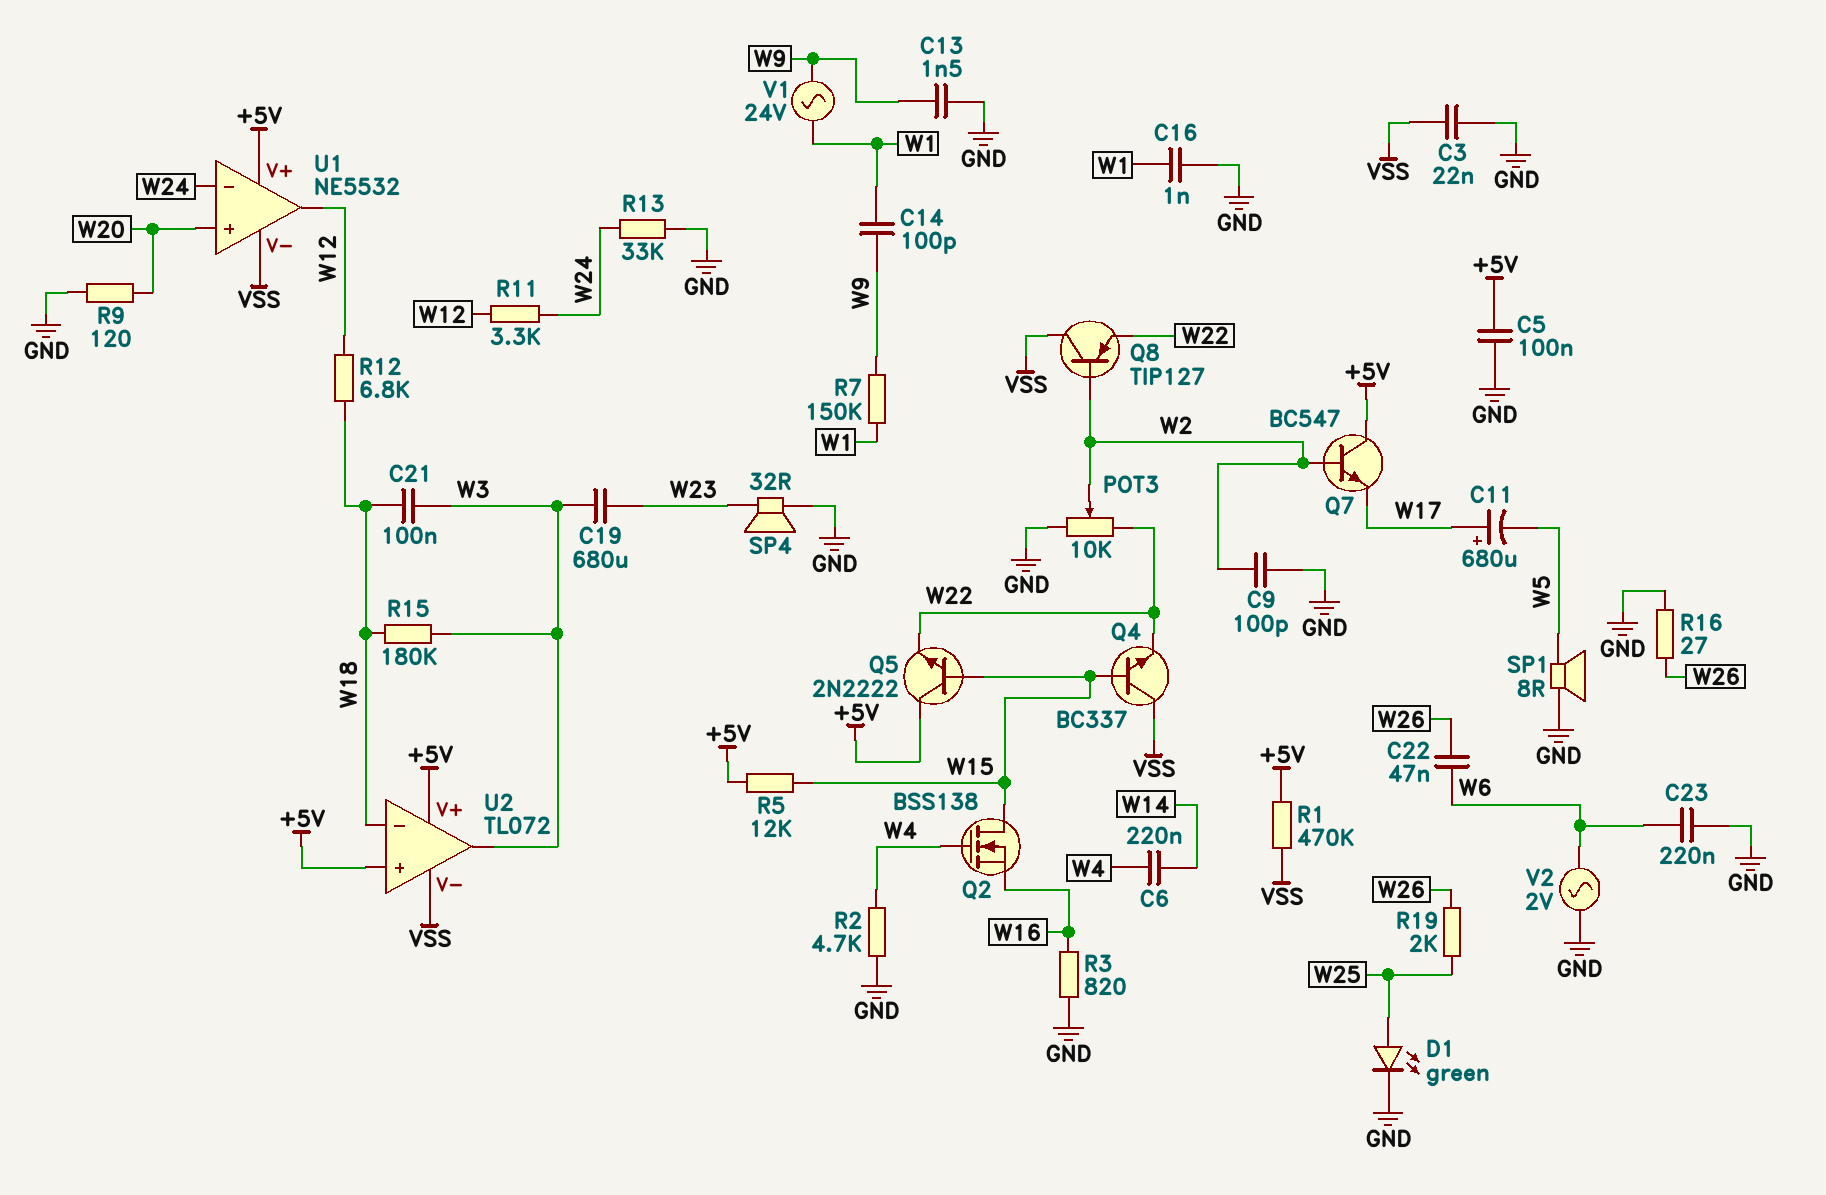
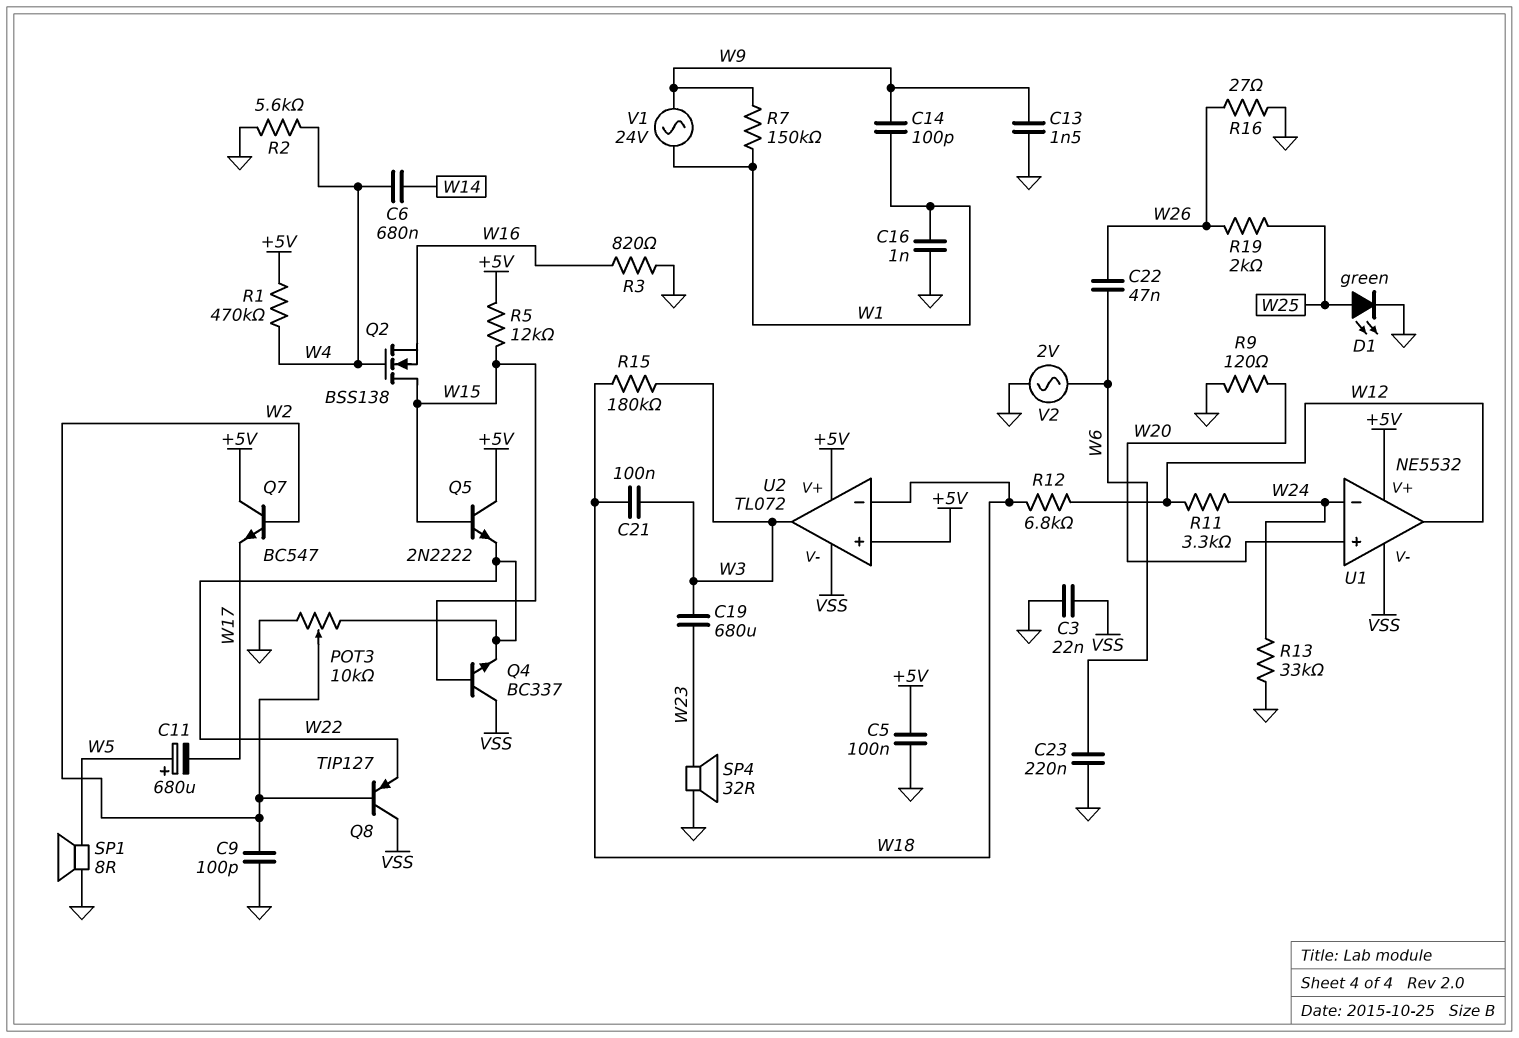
C6: 220nF (W4, W14) -> 680nF (W4, W14)
C11: 680uF (plus W17, minus W5) -> 680uF (plus W5, minus W17)
R1: 470k (+5V, VSS) -> 470k (+5V, W4)
R2: 4.7k (GND, W4) -> 5.6k (GND, W4)

